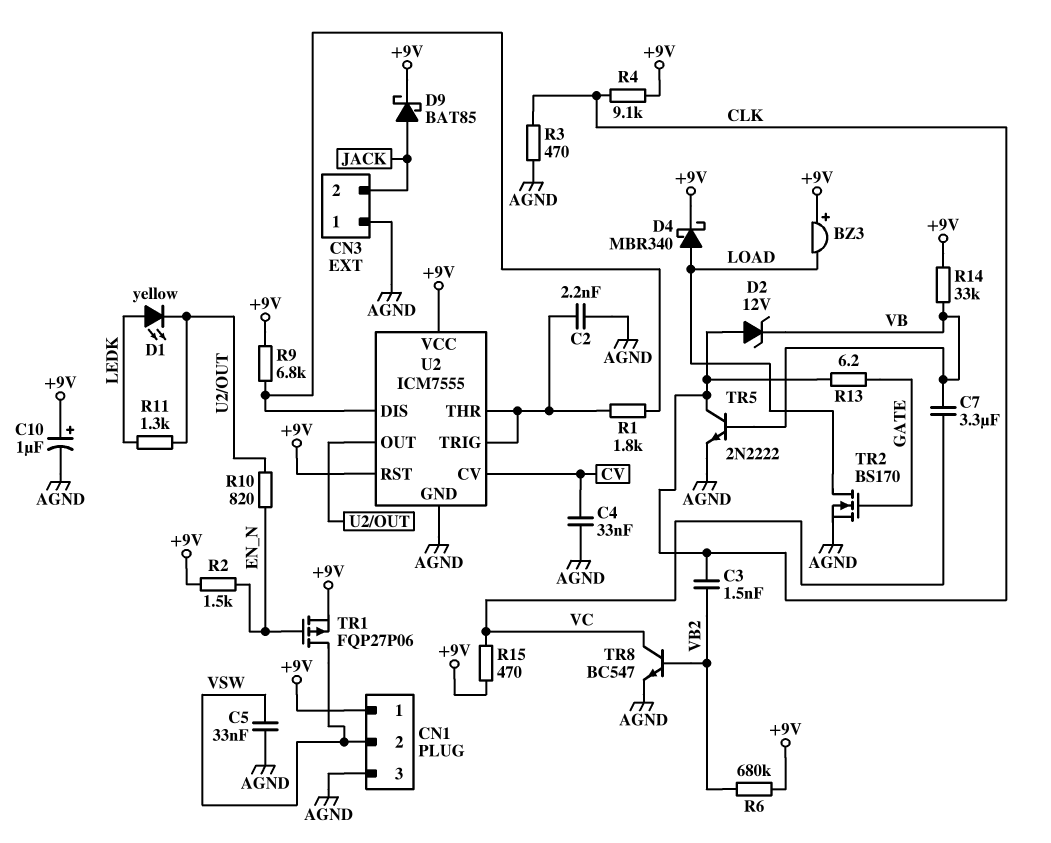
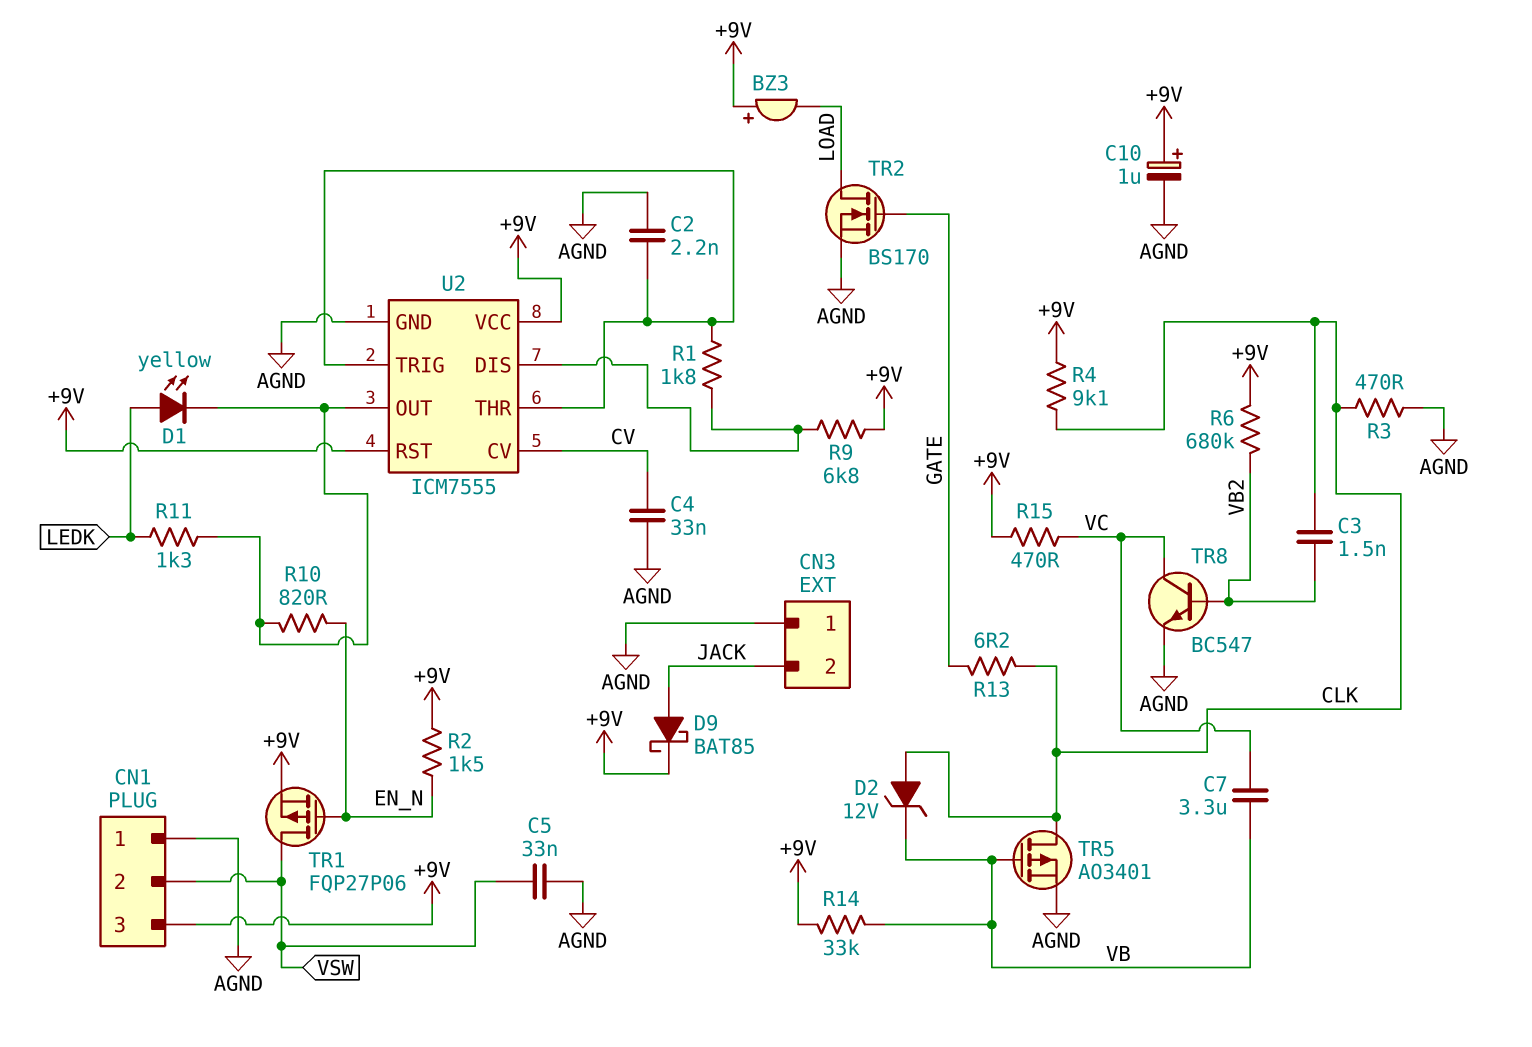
CN1 pin 1: +9V -> AGND
CN1 pin 3: AGND -> +9V
D4: schottky MBR340 (A LOAD, K +9V) -> none
TR5: NPN 2N2222 (B VB, C CLK, E AGND) -> PMOS AO3401 (G VB, D CLK, S AGND)

